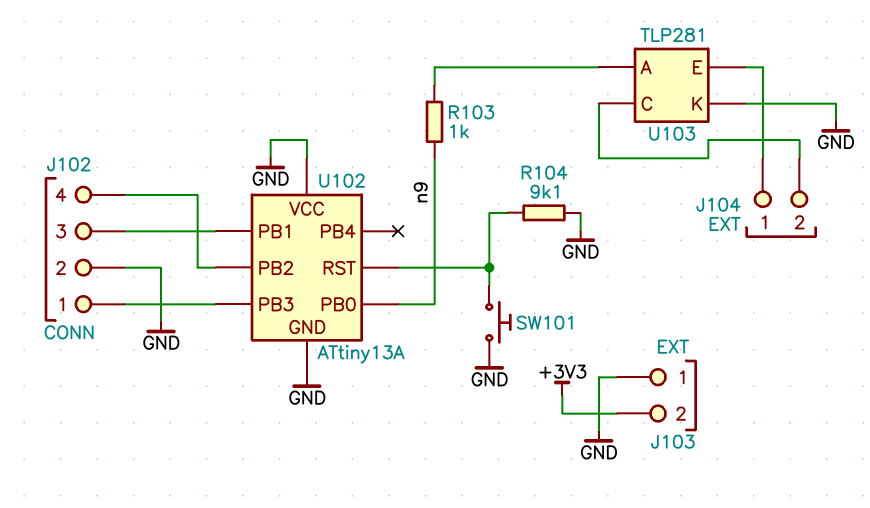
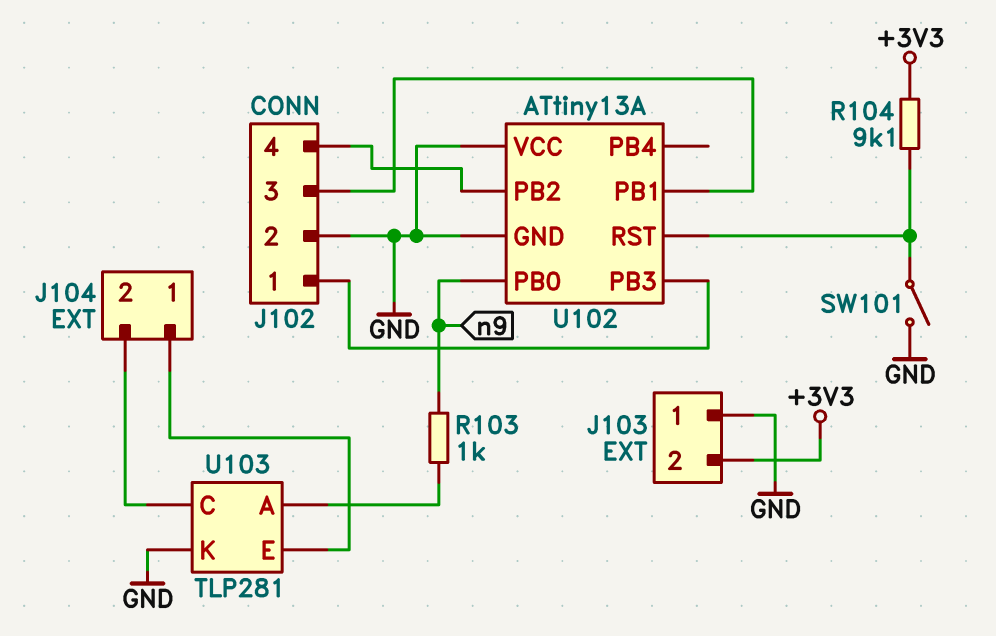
R104: 9.1k (GND, U102/RST) -> 9.1k (+3V3, U102/RST)
SW101: button (GND, U102/RST) -> switch (GND, U102/RST)

